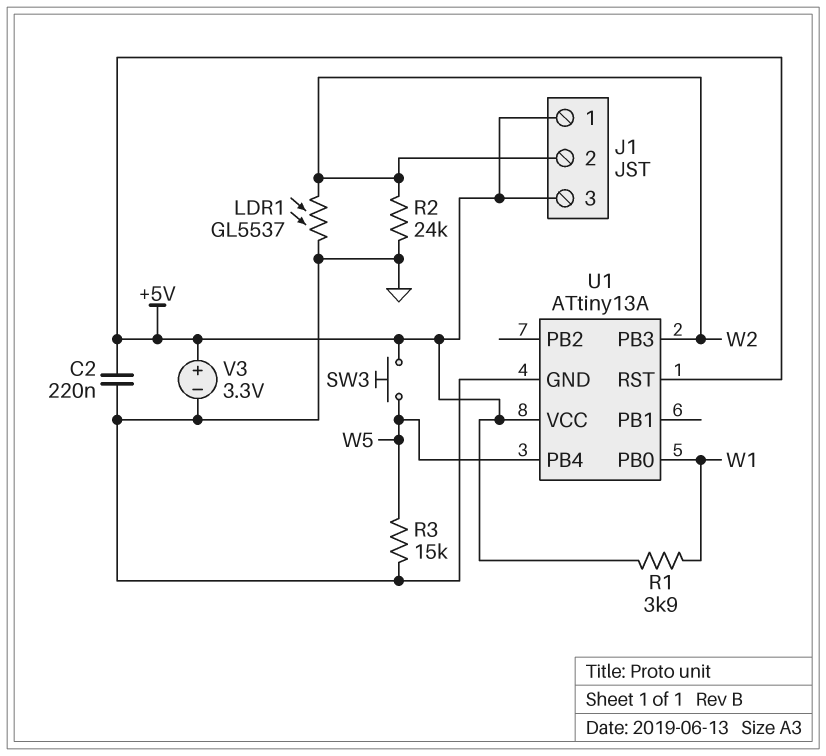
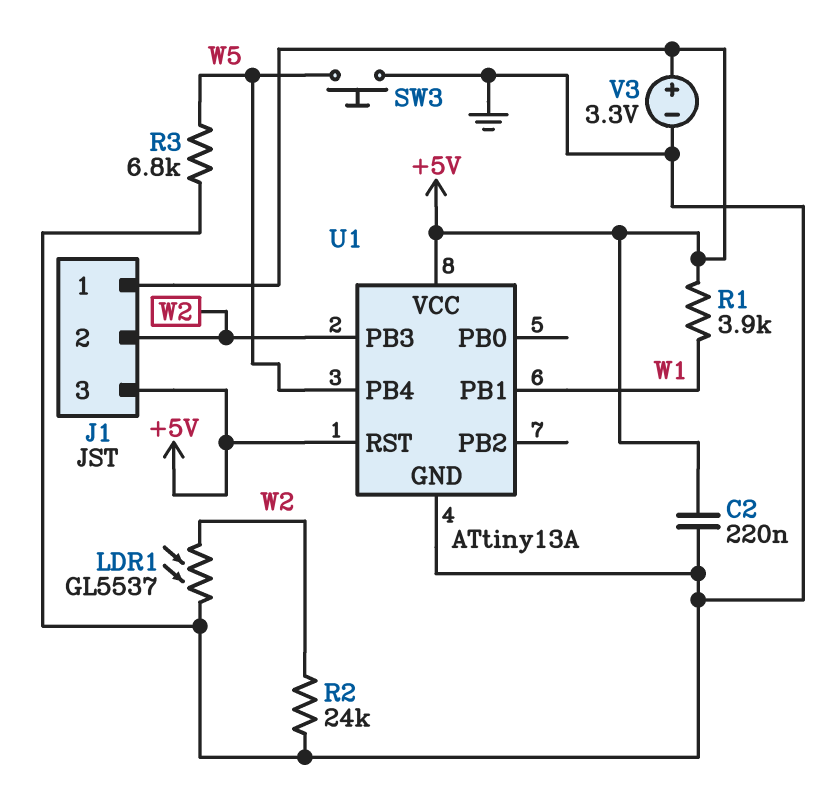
R3: 15k (GND, W5) -> 6.8k (GND, W5)
SW3: button (+5V, W5) -> button (GND, W5)
U1 pin PB0: W1 -> none
U1 pin PB1: none -> W1

